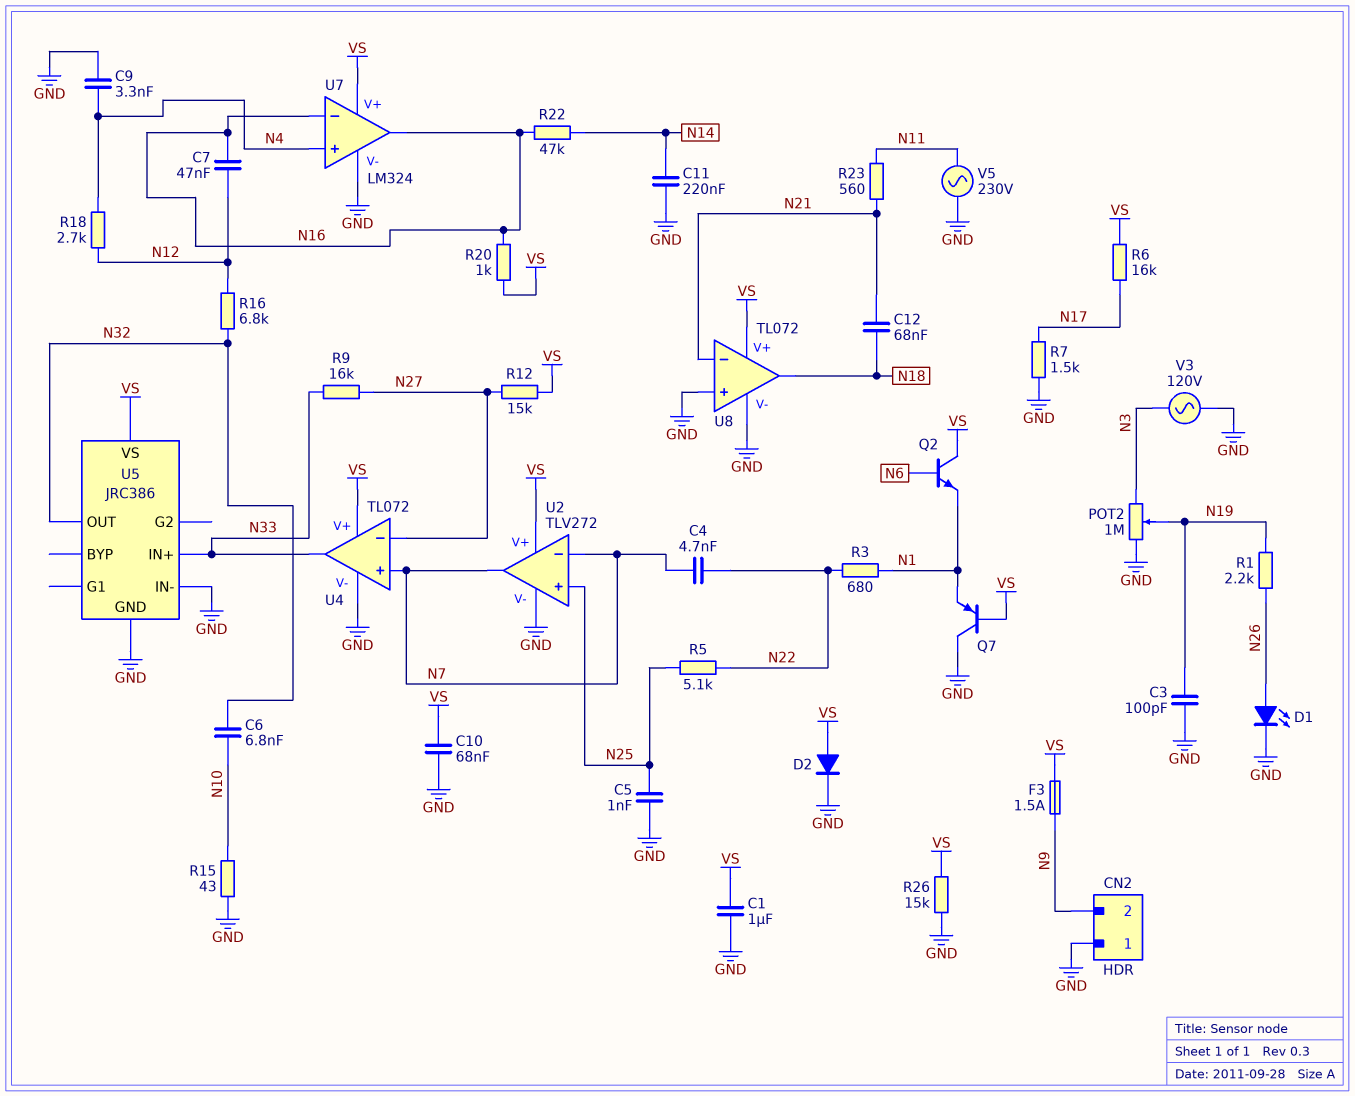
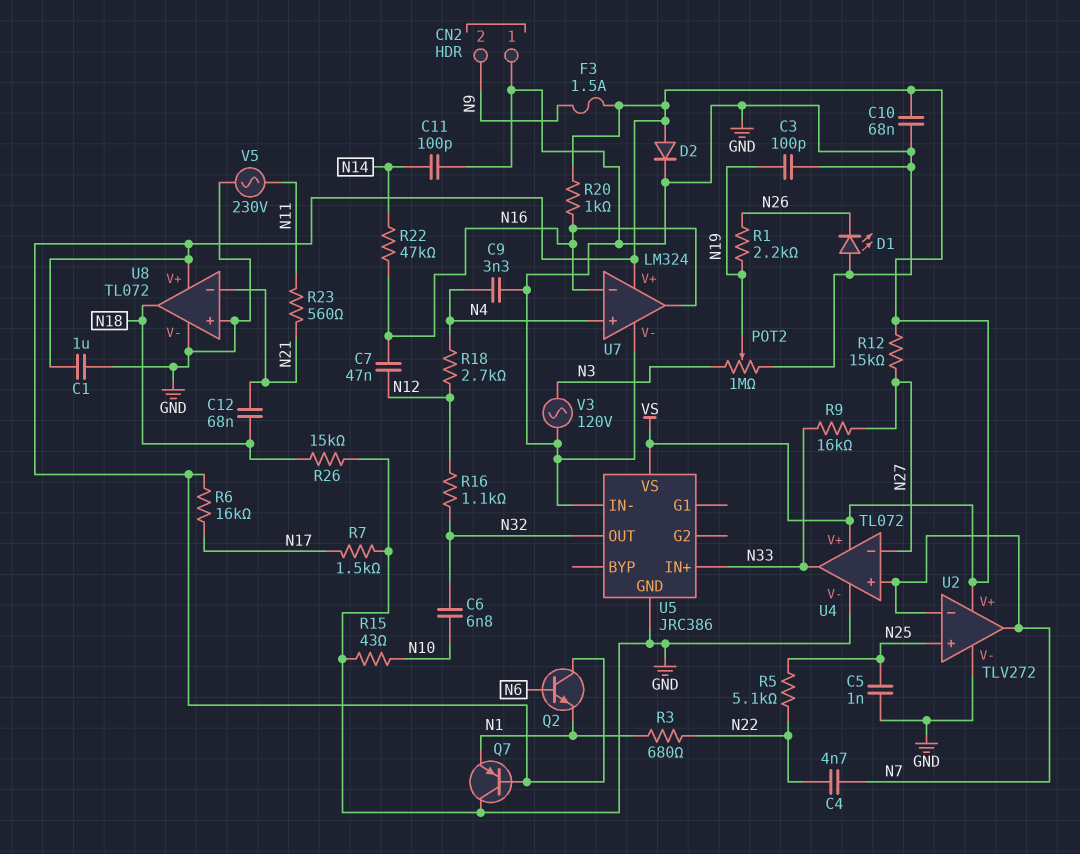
C11: 220nF (GND, N14) -> 100pF (GND, N14)
D1: LED (A N26, K GND) -> LED (A GND, K N26)
R16: 6.8k (N12, N32) -> 1.1k (N12, N32)
R26: 15k (GND, VS) -> 15k (GND, N18)

